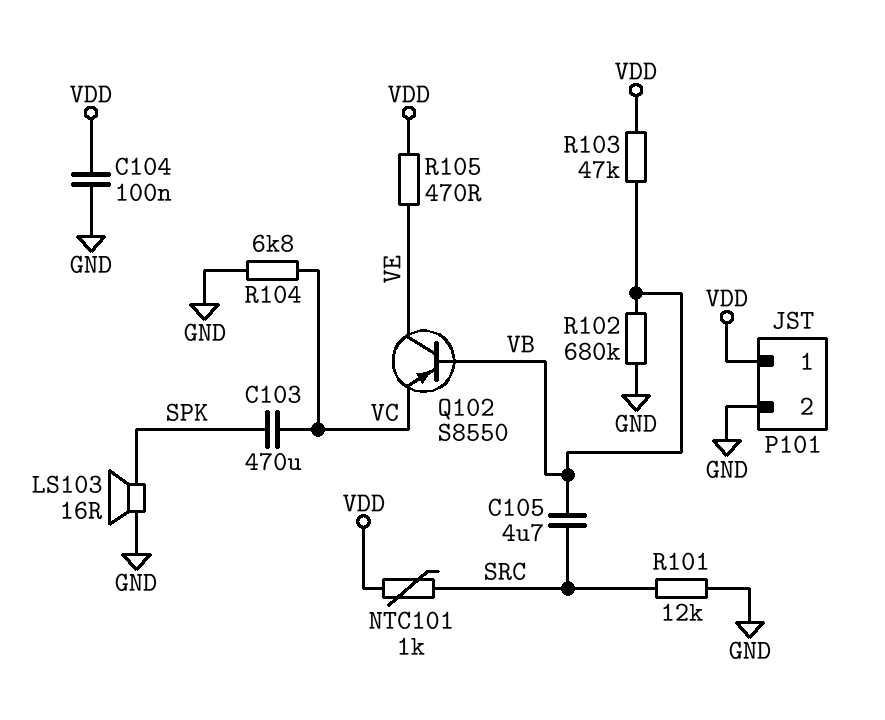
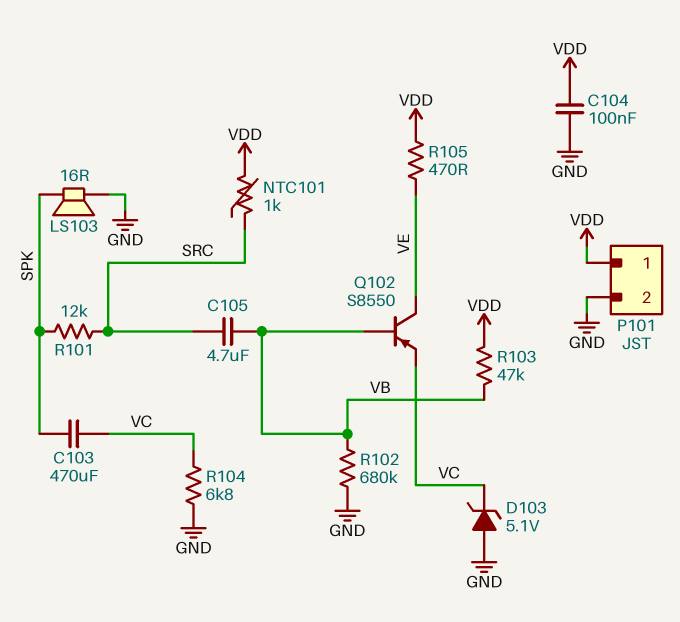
D103: none -> zener 5.1V (A GND, K VC)
R101: 12k (GND, SRC) -> 12k (SPK, SRC)

